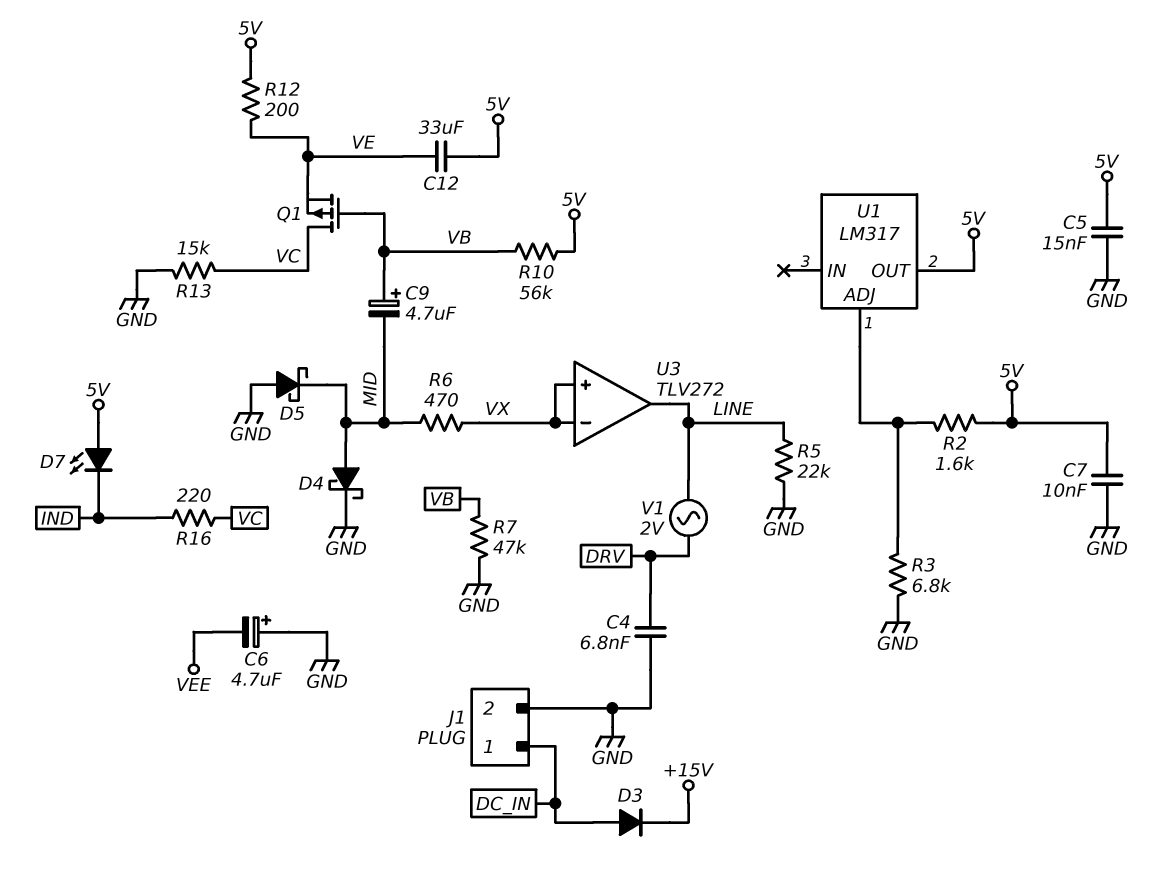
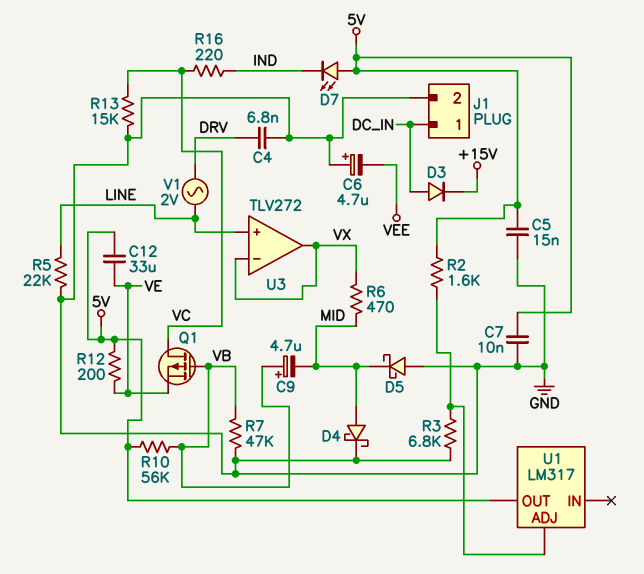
U3 pin in+: VX -> LINE
U3 pin out: LINE -> VX

